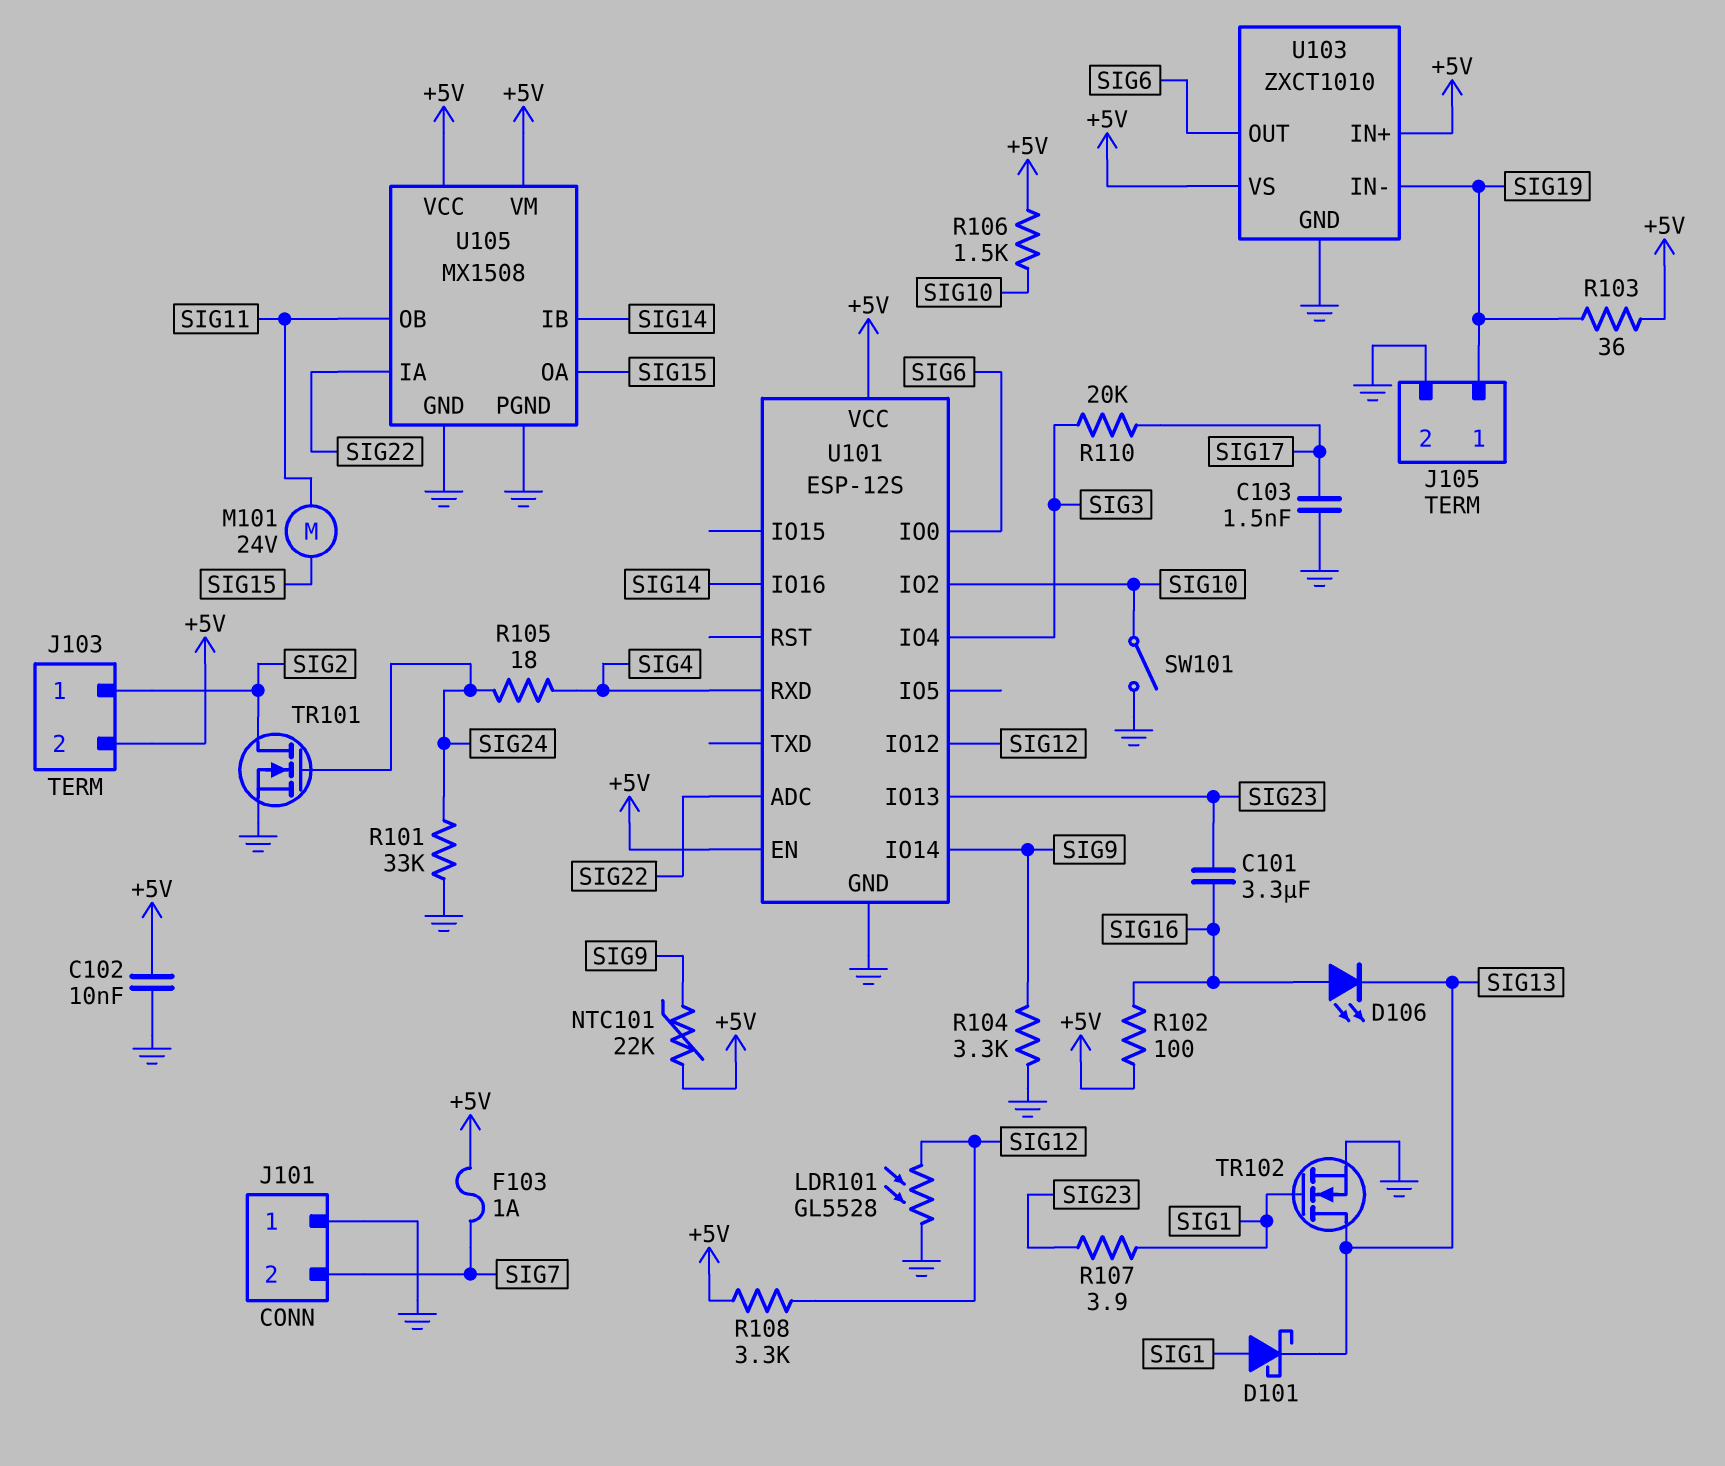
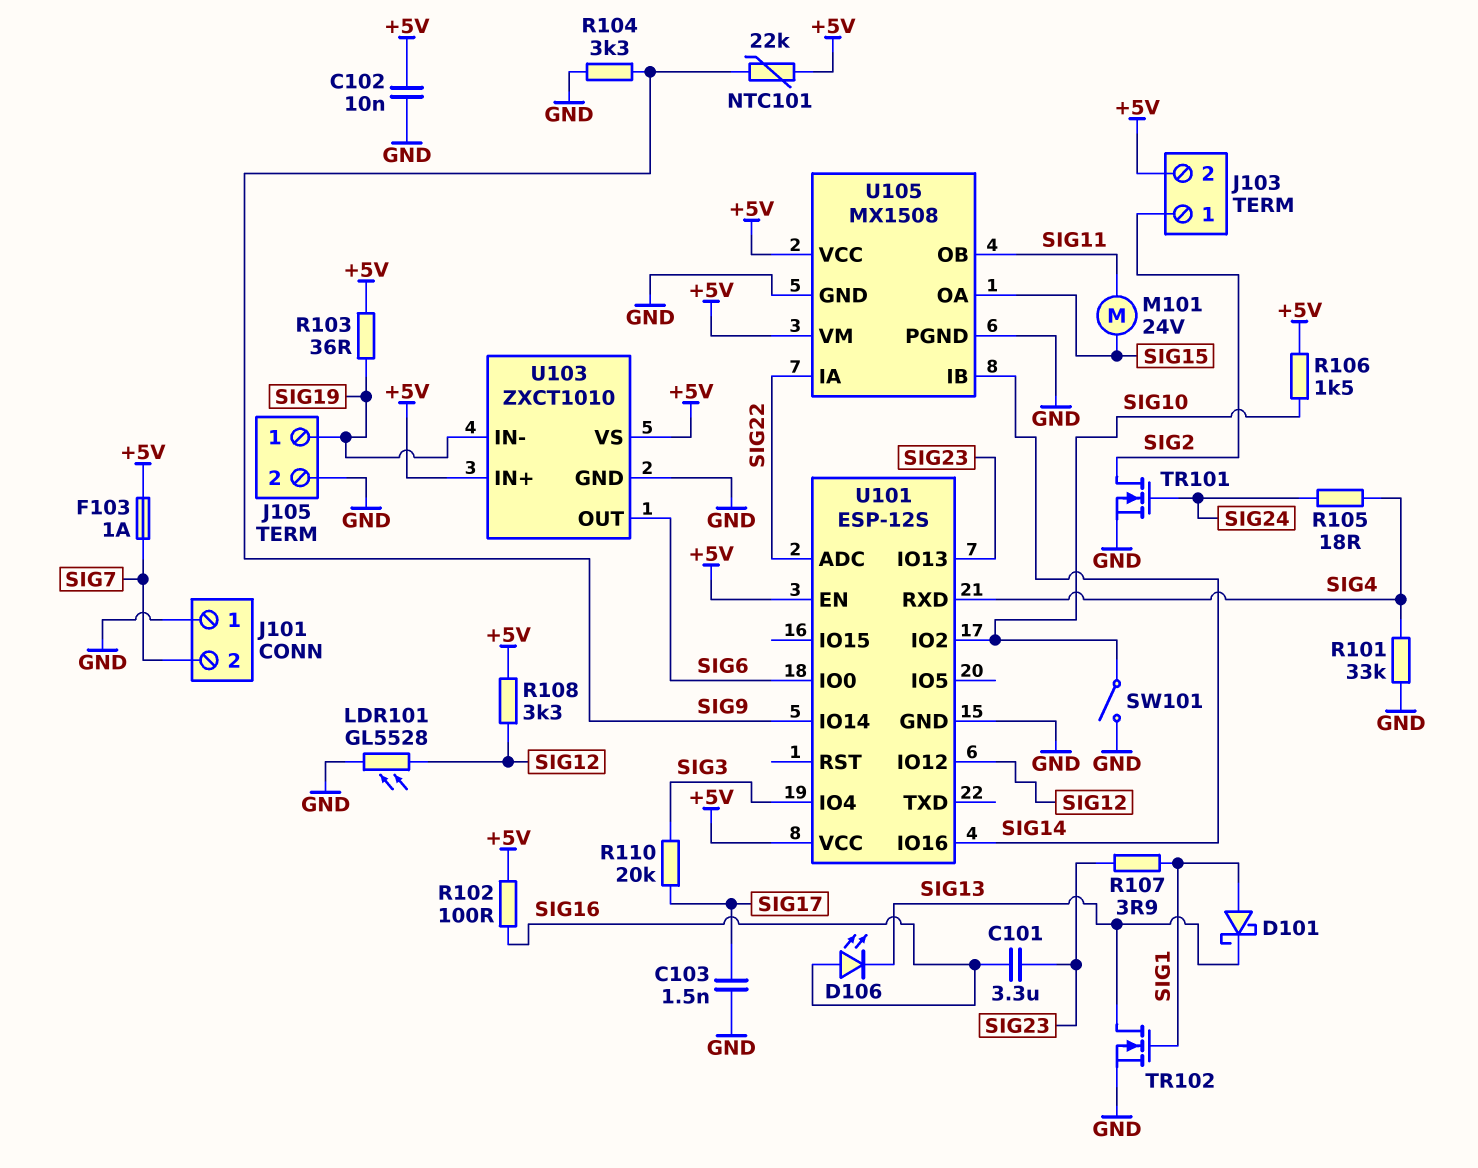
R101: 33k (GND, SIG24) -> 33k (GND, SIG4)

